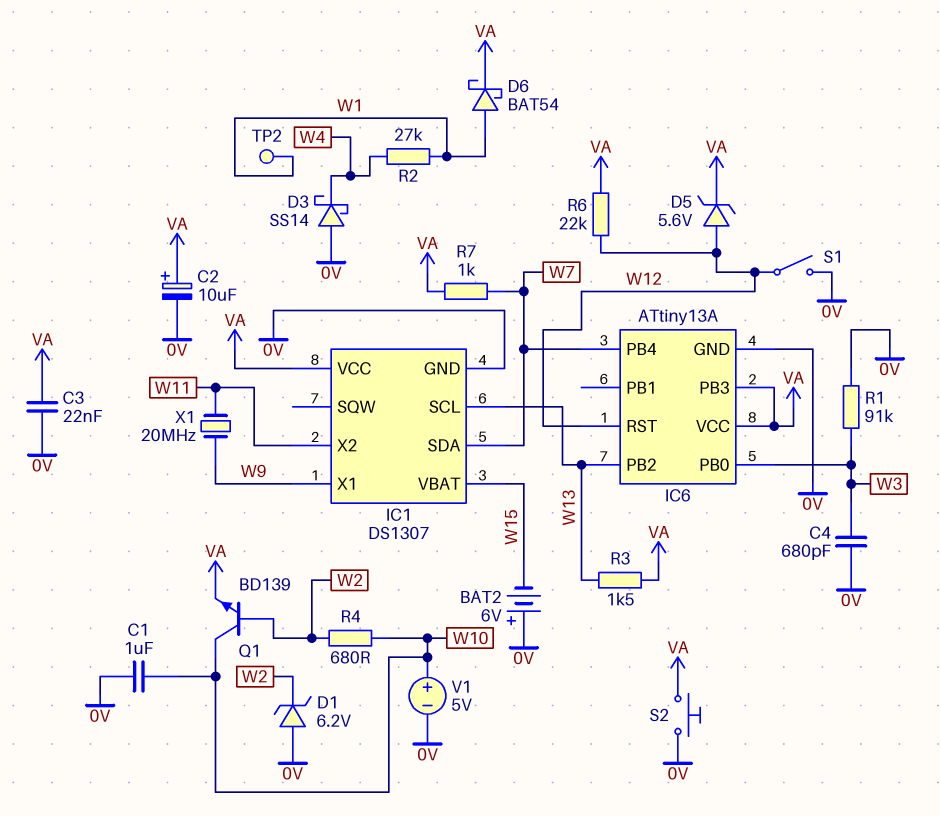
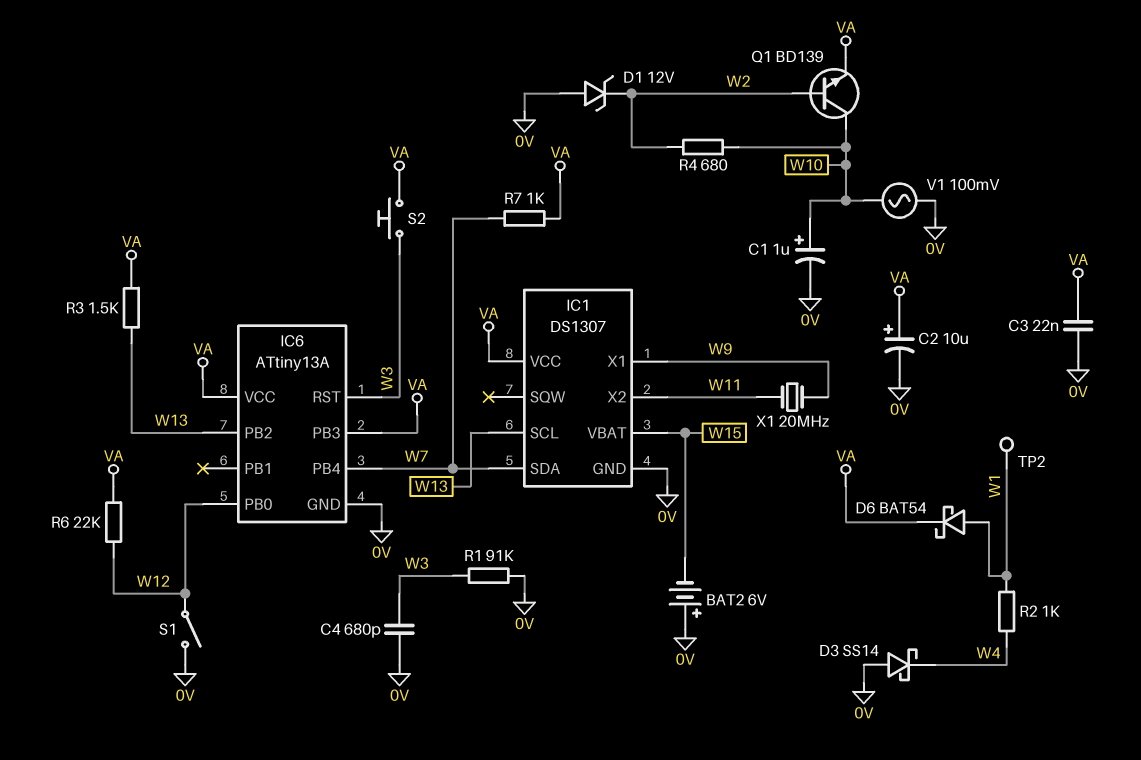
C1: 1uF (0V, W10) -> 1uF (plus W10, minus 0V)
D1: zener 6.2V (A 0V, K W2) -> zener 12V (A 0V, K W2)
D5: zener 5.6V (A W12, K VA) -> none
IC6 pin PB0: W3 -> W12
IC6 pin RST: W12 -> W3
R2: 27k (W1, W4) -> 1k (W1, W4)
S2: button (0V, VA) -> button (VA, W3)
V1: 5V (plus W10, minus 0V) -> AC 100mV (0V, W10)

